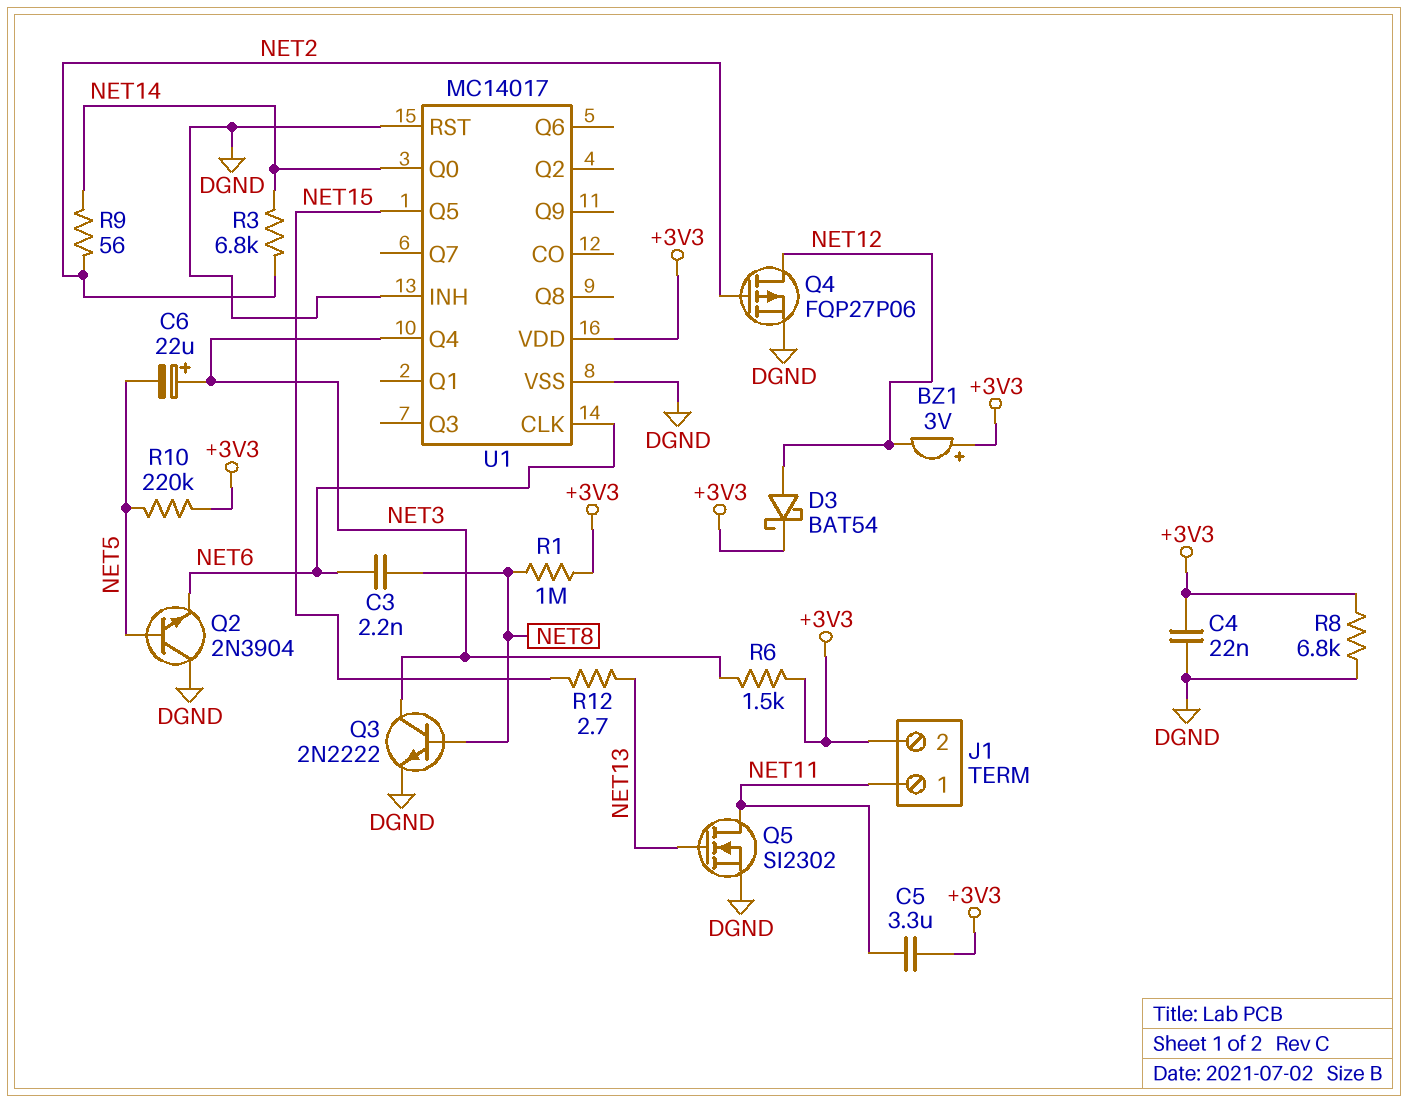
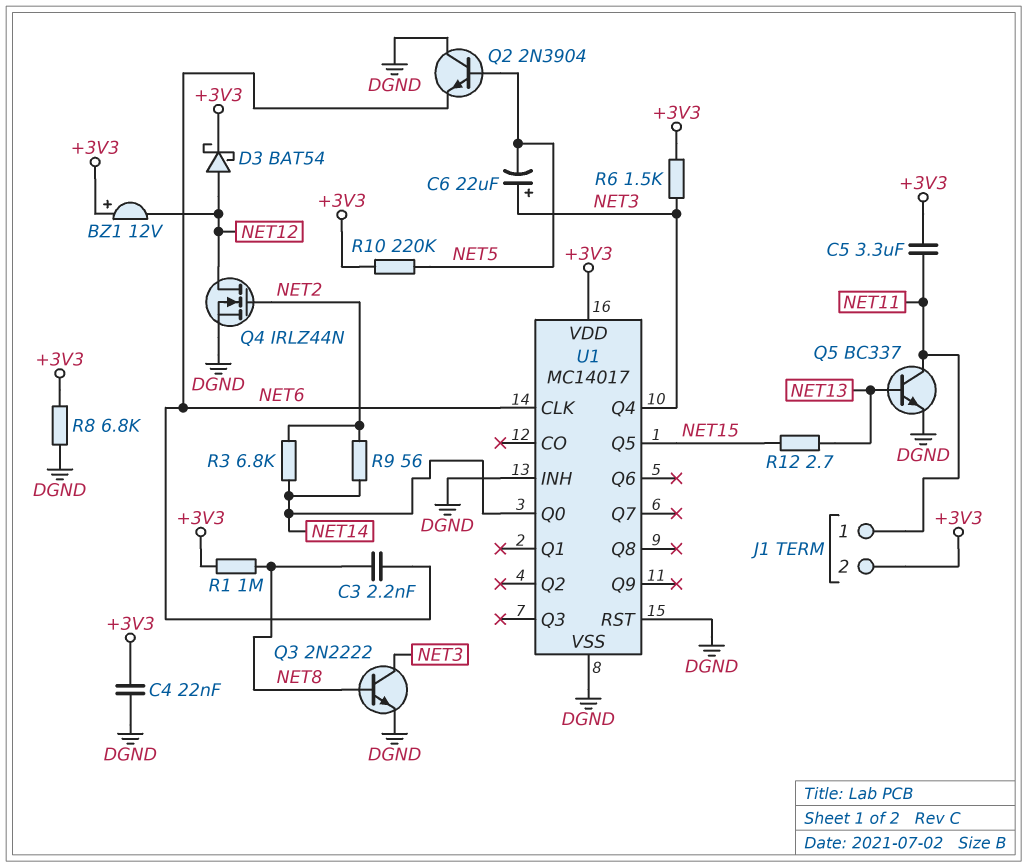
BZ1: buzzer 3V (plus +3V3, minus NET12) -> buzzer 12V (plus +3V3, minus NET12)
Q4: PMOS FQP27P06 (G NET2, D NET12, S DGND) -> NMOS IRLZ44N (G NET2, D NET12, S DGND)
Q5: NMOS SI2302 (G NET13, D NET11, S DGND) -> NPN BC337 (B NET13, C NET11, E DGND)

